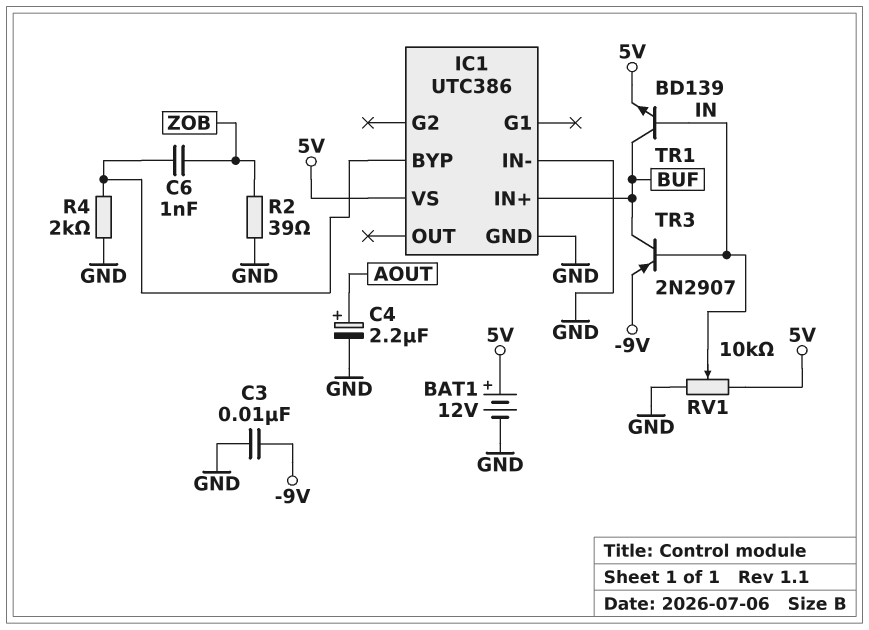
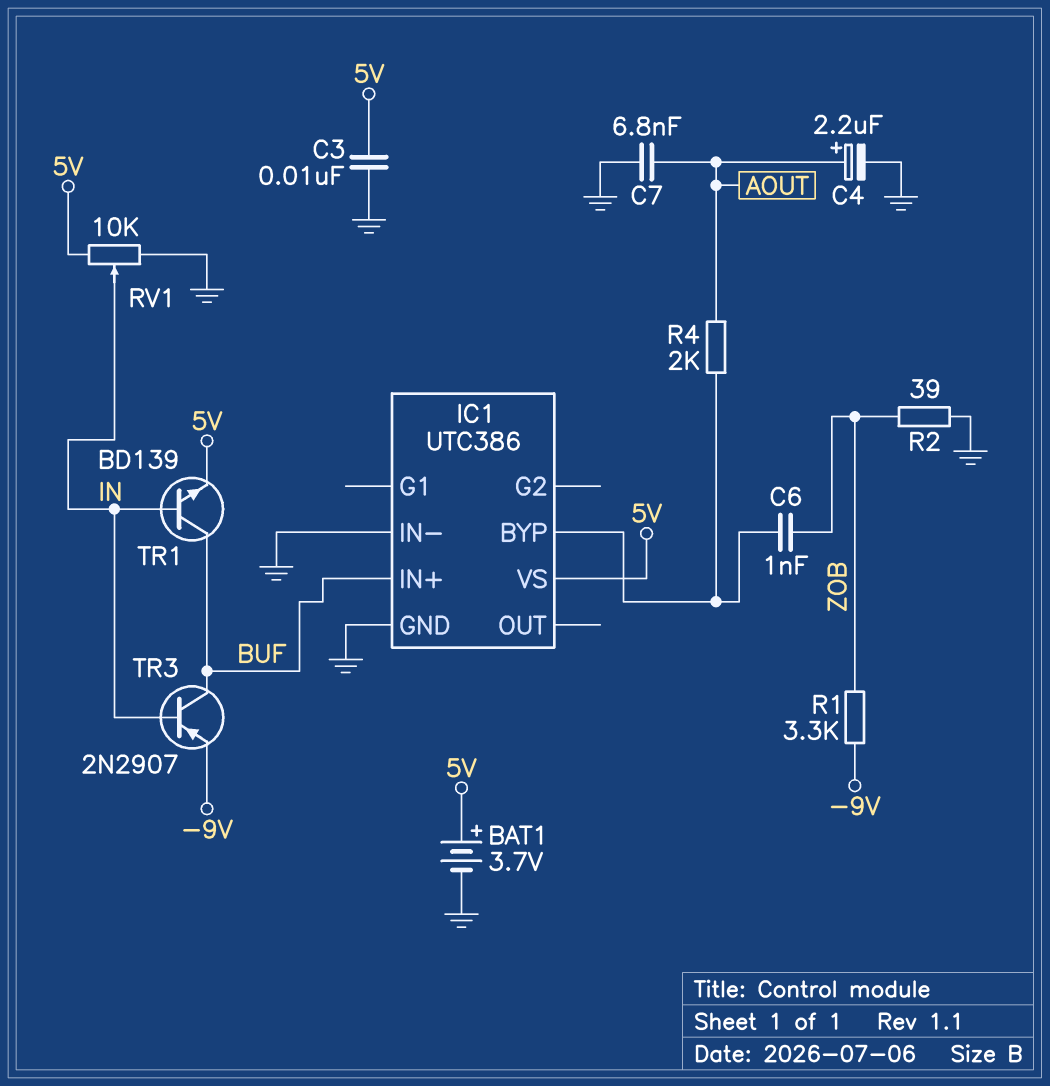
BAT1: 12V (plus 5V, minus GND) -> 3.7V (plus 5V, minus GND)
C3: 10nF (-9V, GND) -> 10nF (5V, GND)
C7: none -> 6.8nF (AOUT, GND)
R1: none -> 3.3k (-9V, ZOB)
R4: 2k (GND, IC1/BYP) -> 2k (AOUT, IC1/BYP)

